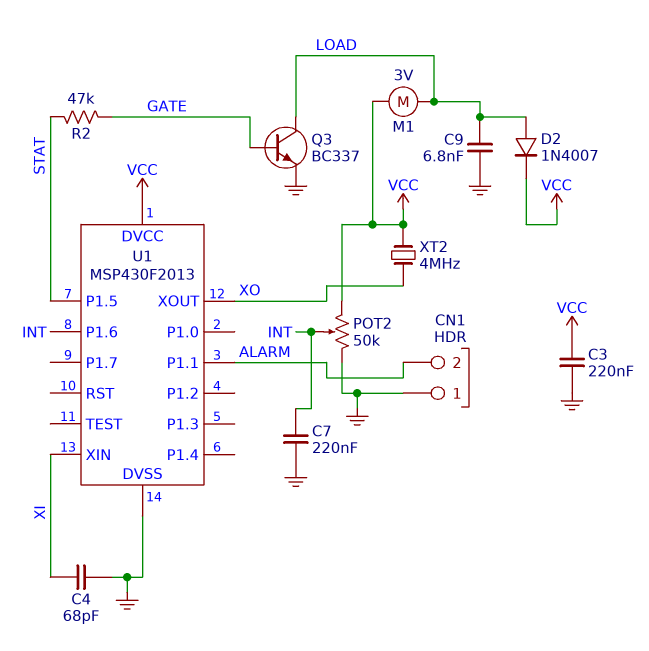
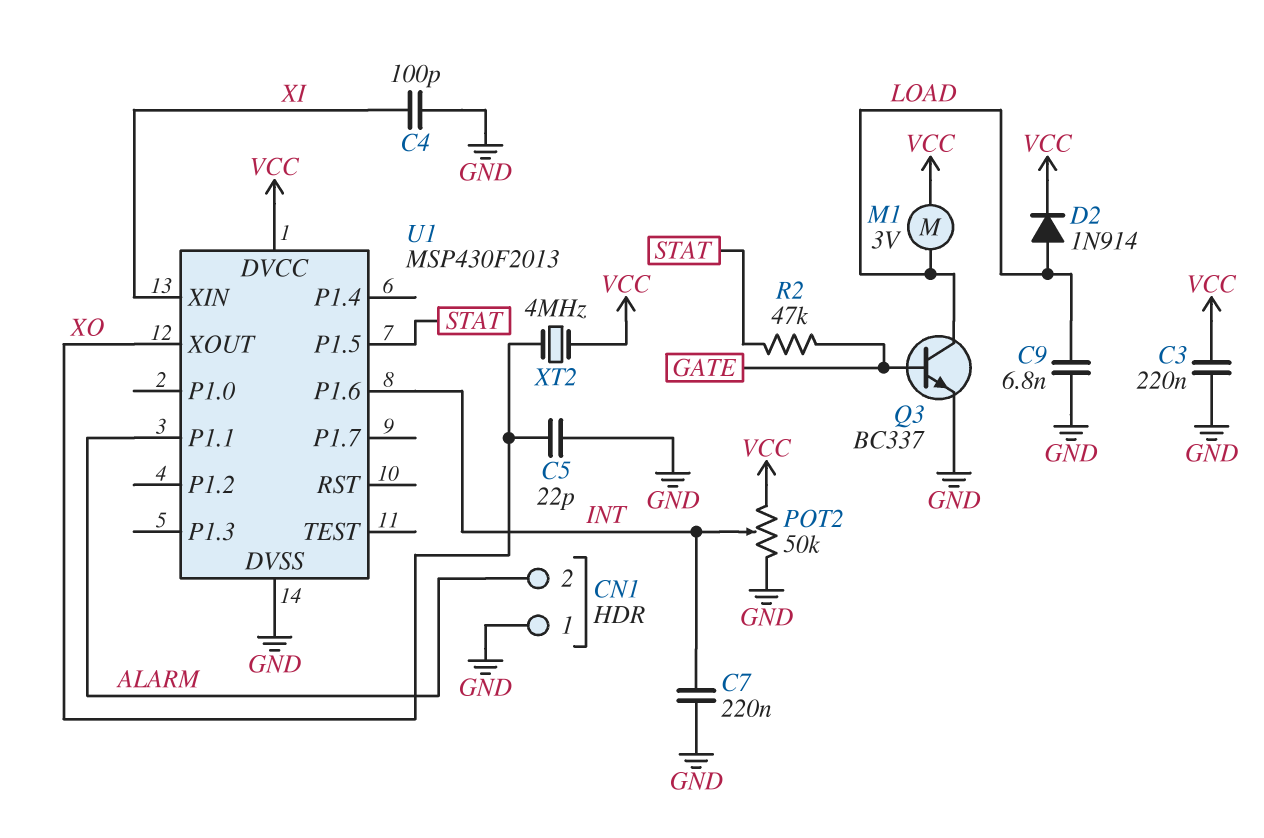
C4: 68pF (GND, XI) -> 100pF (GND, XI)
C5: none -> 22pF (GND, XO)
D2: diode 1N4007 (A LOAD, K VCC) -> diode 1N914 (A LOAD, K VCC)

